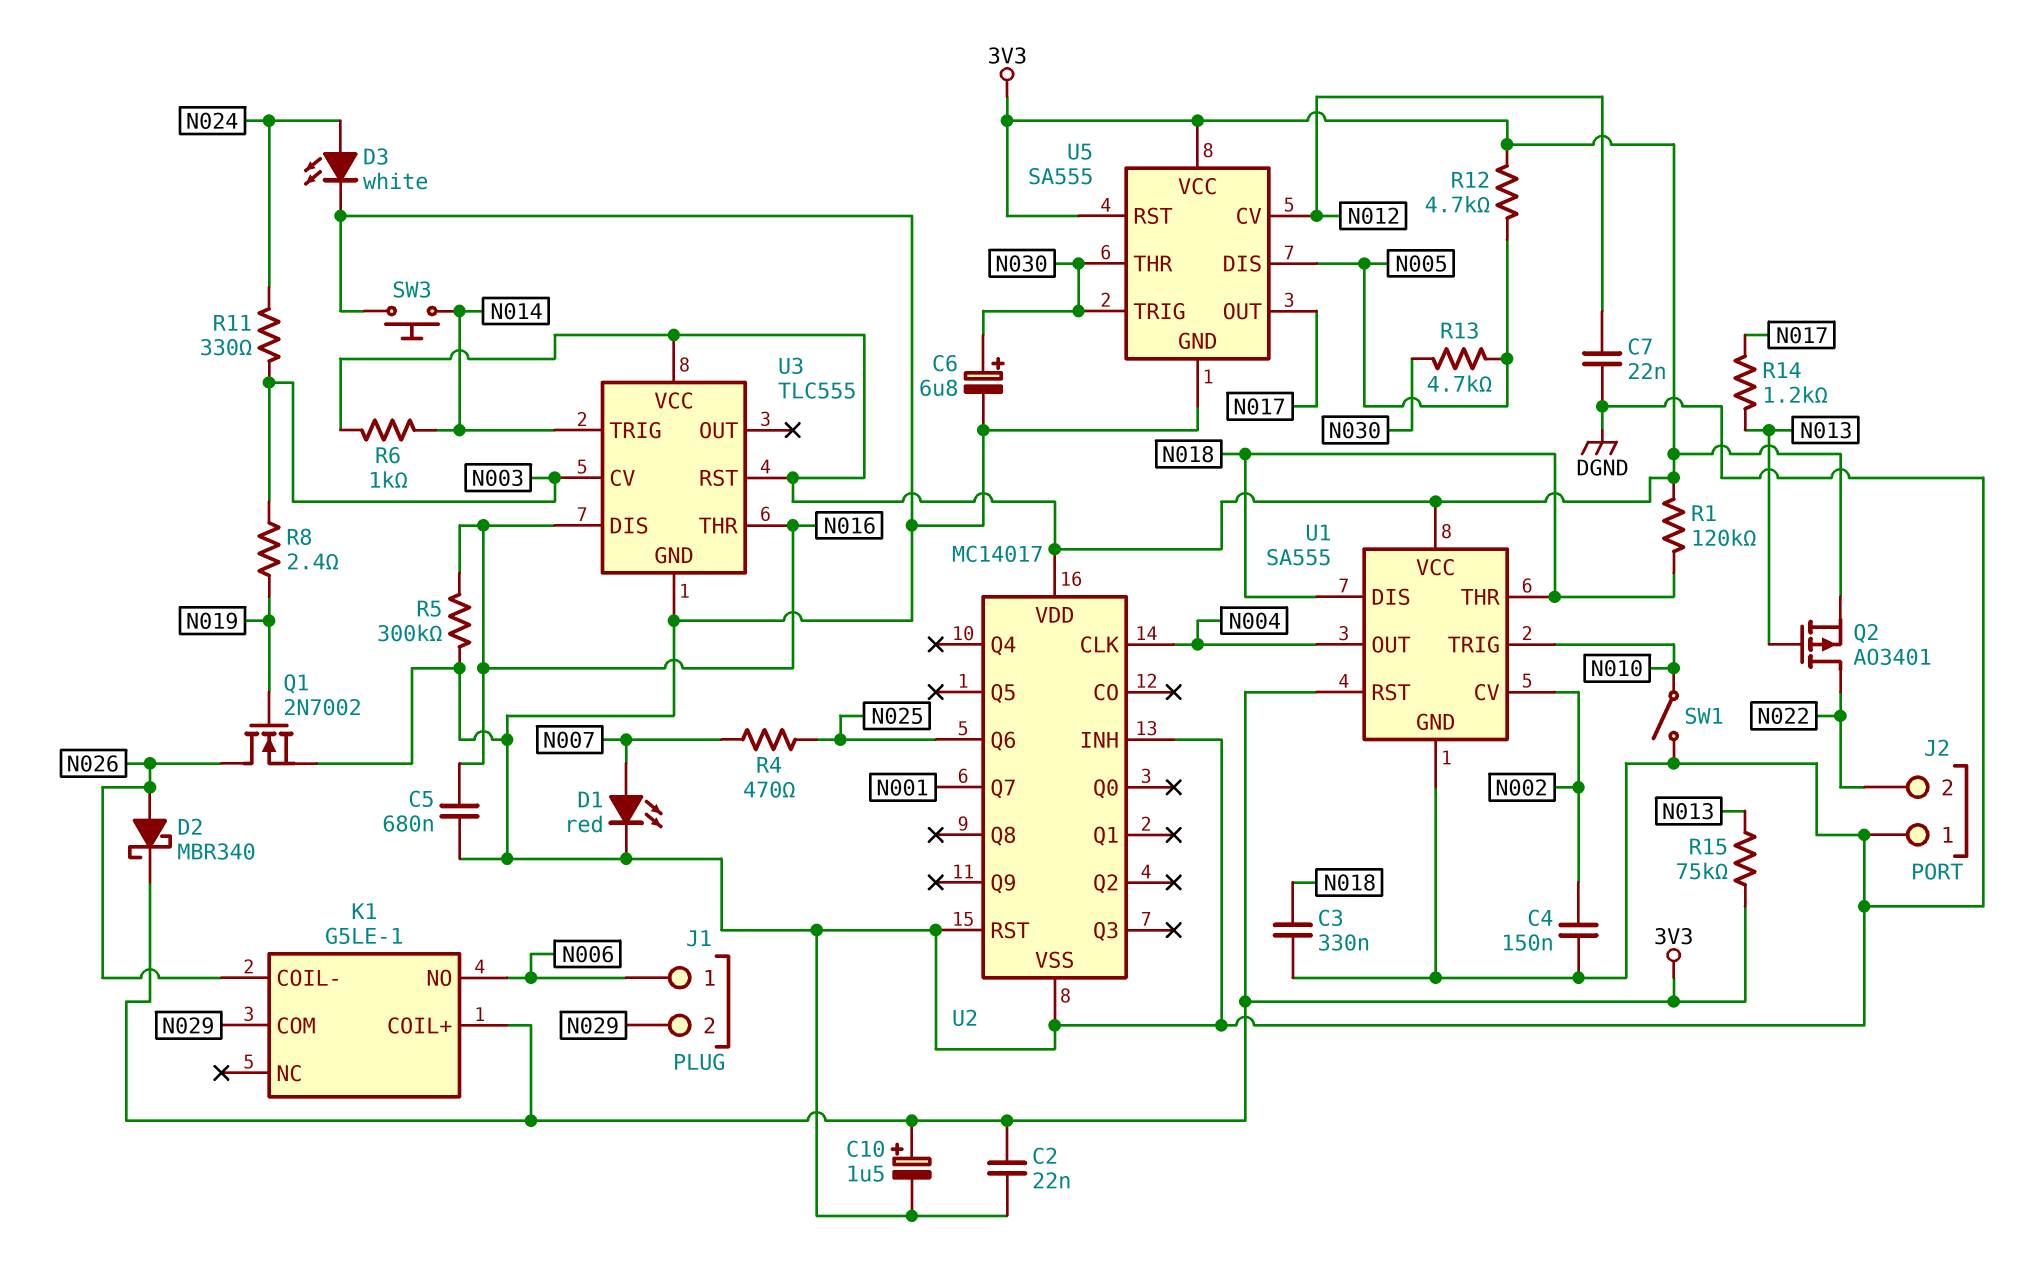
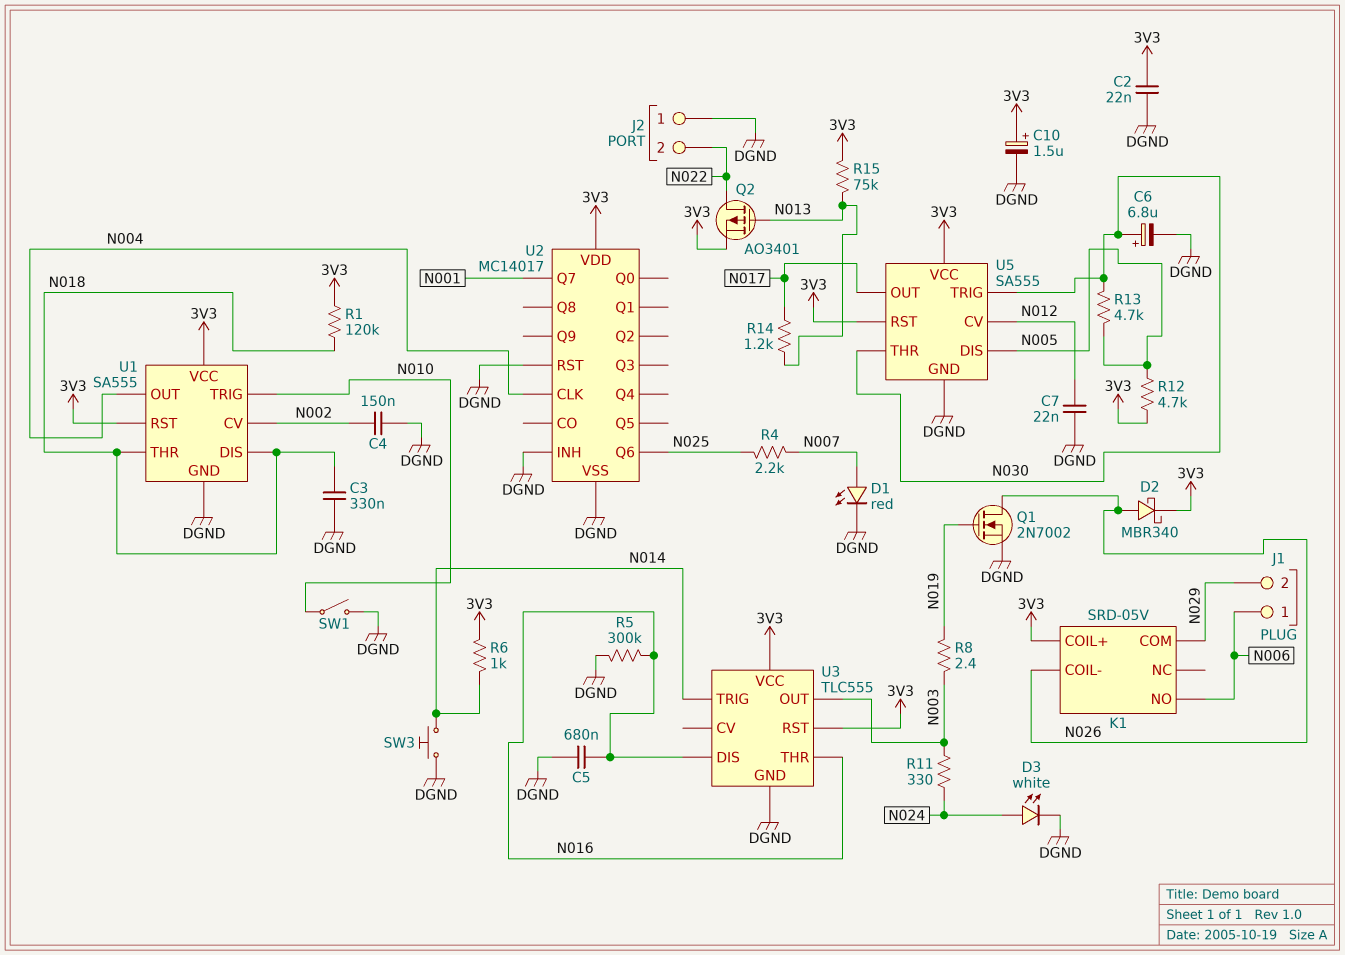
K1: G5LE-1 -> SRD-05V
R4: 470 (N007, N025) -> 2.2k (N007, N025)
U3 pin CV: N003 -> none
U3 pin OUT: none -> N003

